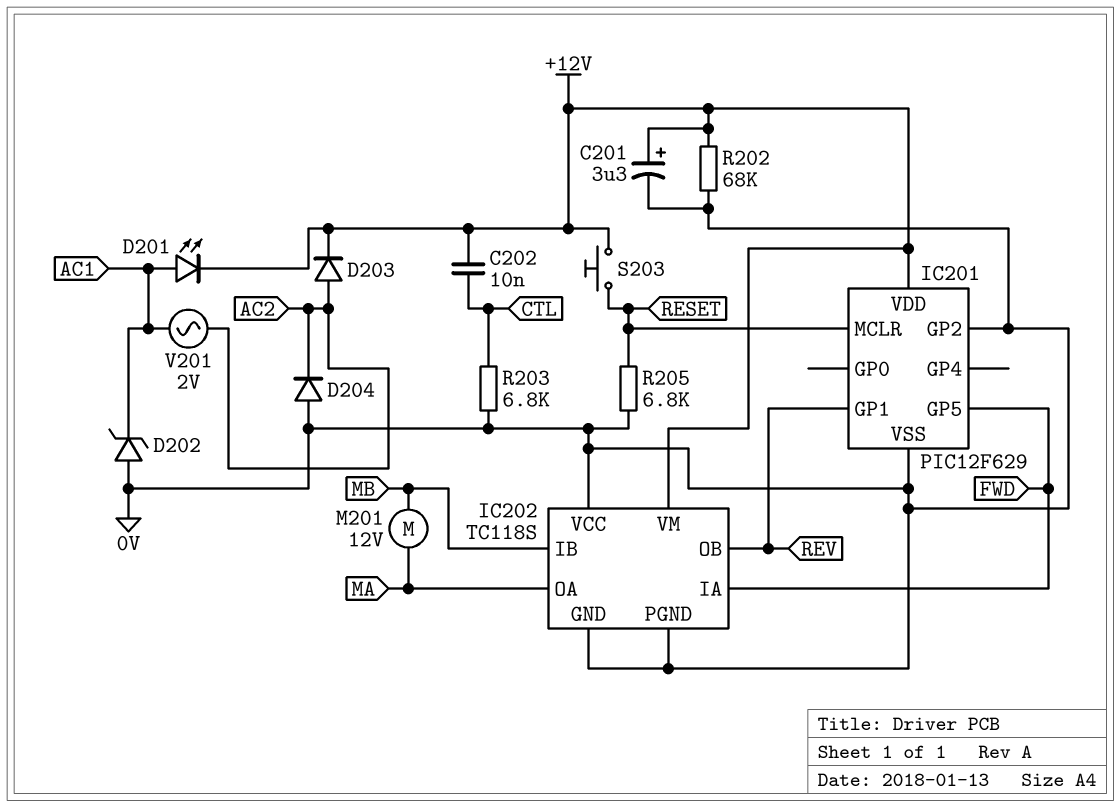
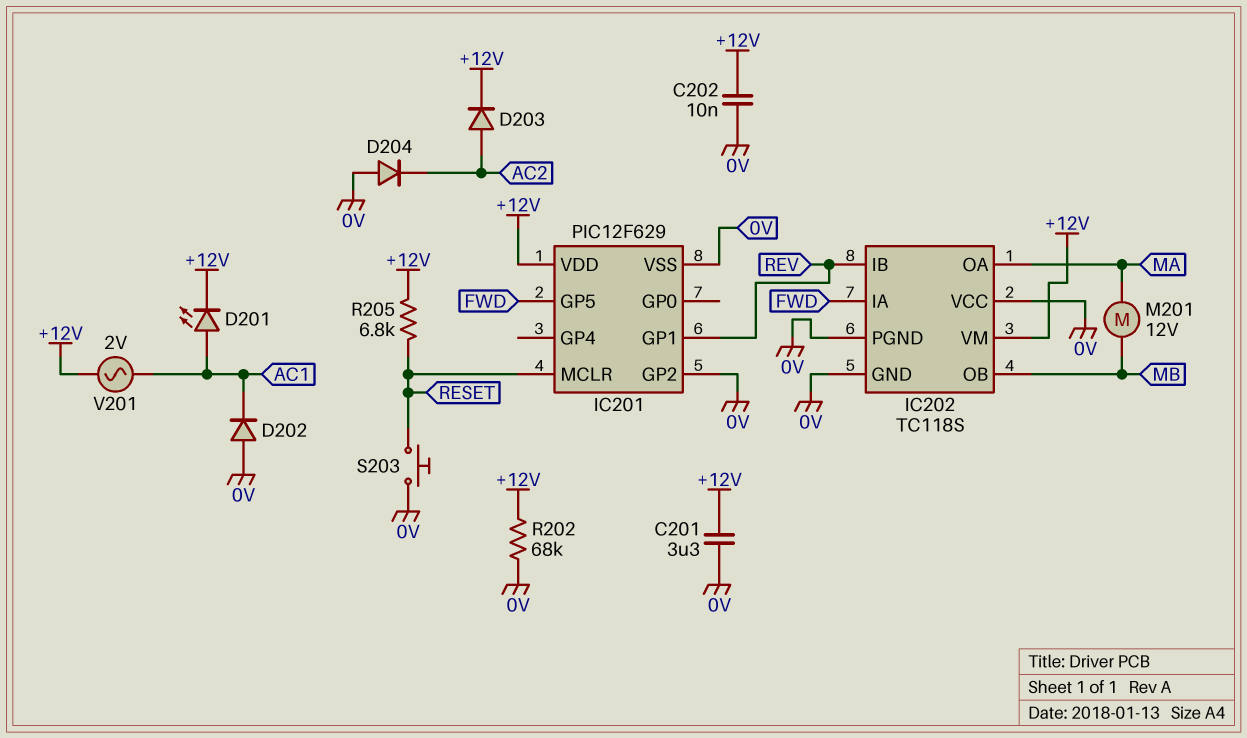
C201: 3.3uF (plus +12V, minus 0V) -> 3.3uF (+12V, 0V)
C202: 10nF (+12V, CTL) -> 10nF (+12V, 0V)
D202: zener (A 0V, K AC1) -> diode (A 0V, K AC1)
IC202 pin IB: MB -> REV
IC202 pin OB: REV -> MB
R203: 6.8k (0V, CTL) -> none
R205: 6.8k (0V, RESET) -> 6.8k (+12V, RESET)
S203: button (+12V, RESET) -> button (0V, RESET)
V201: AC 2V (AC1, AC2) -> AC 2V (+12V, AC1)

